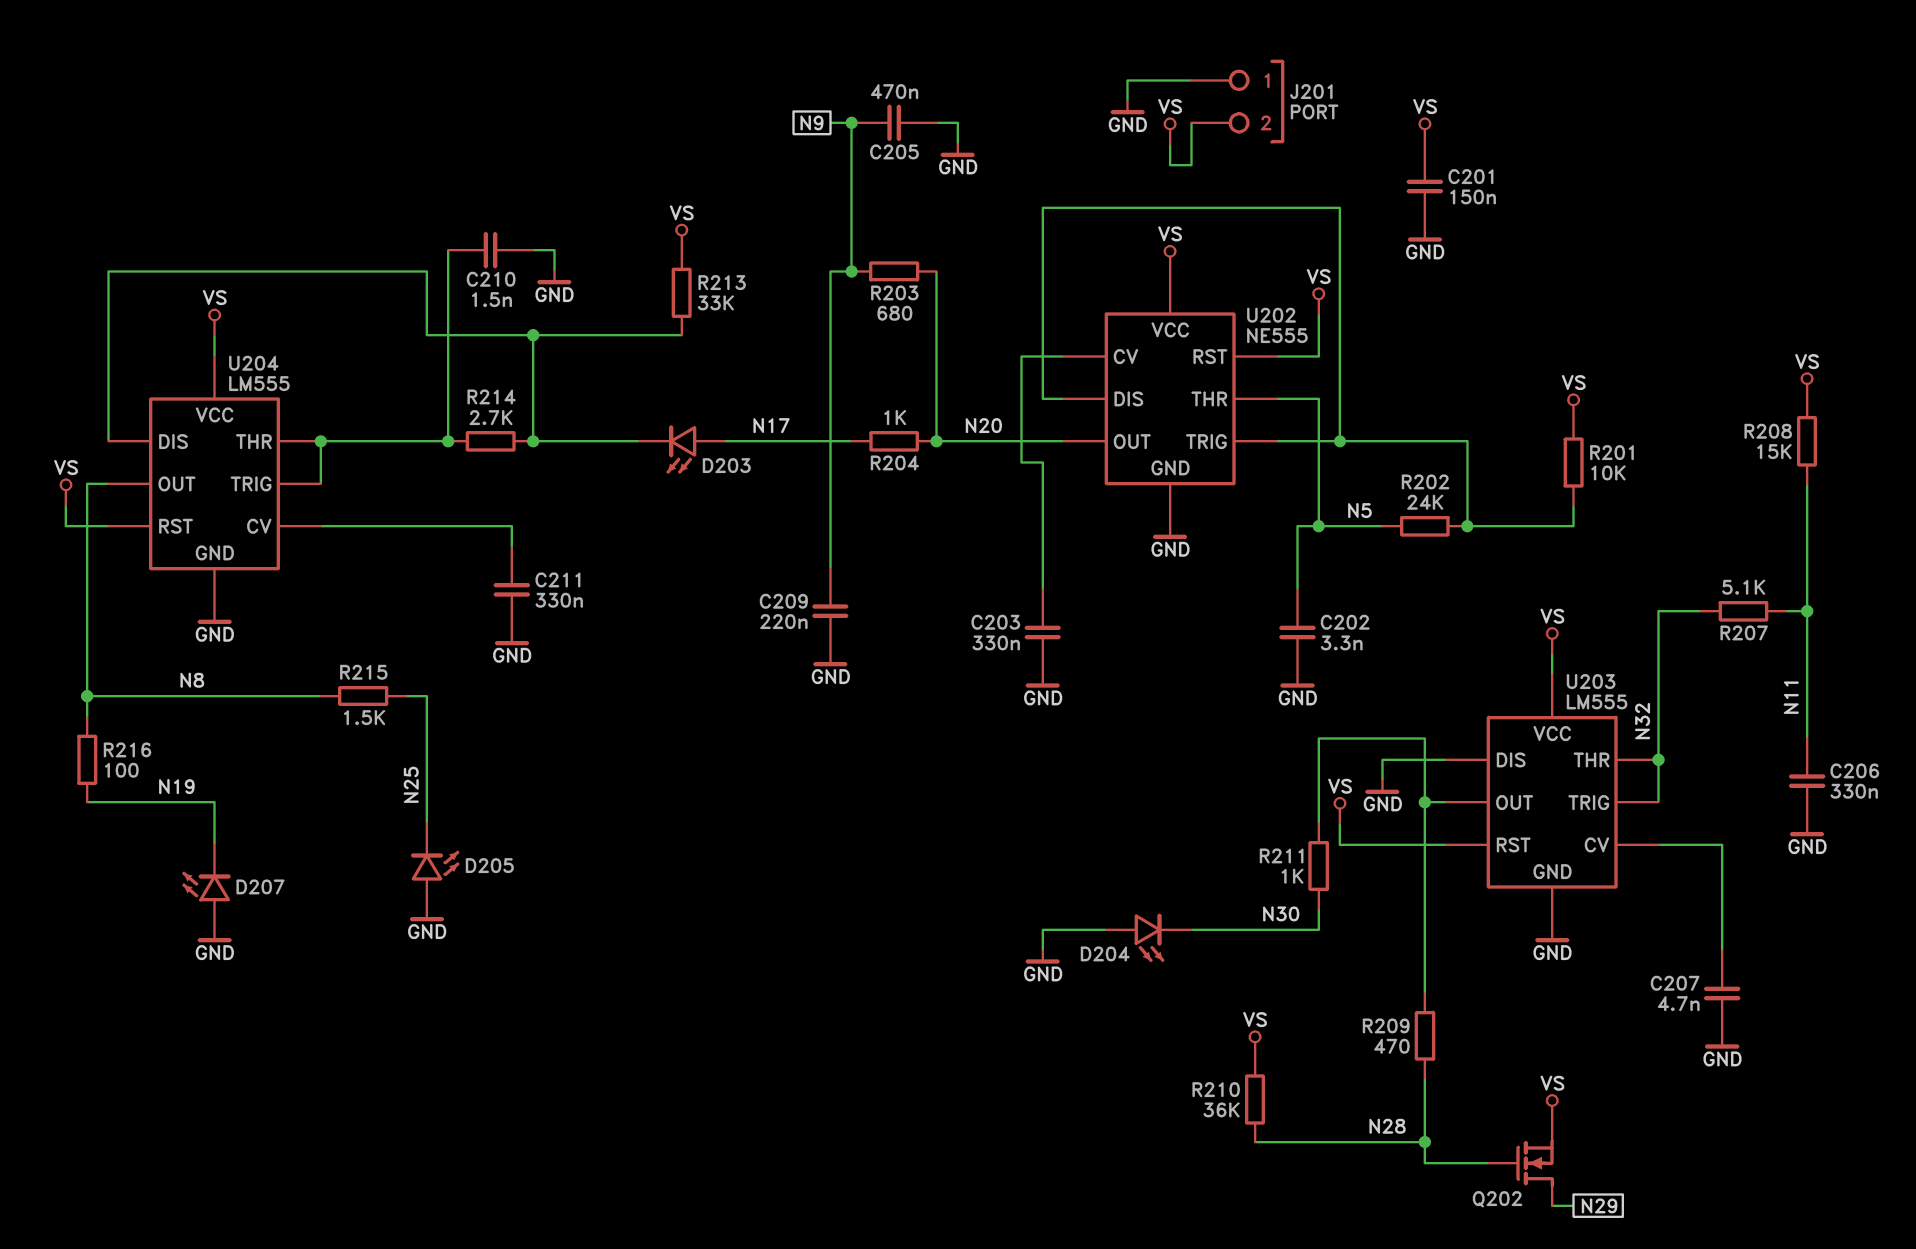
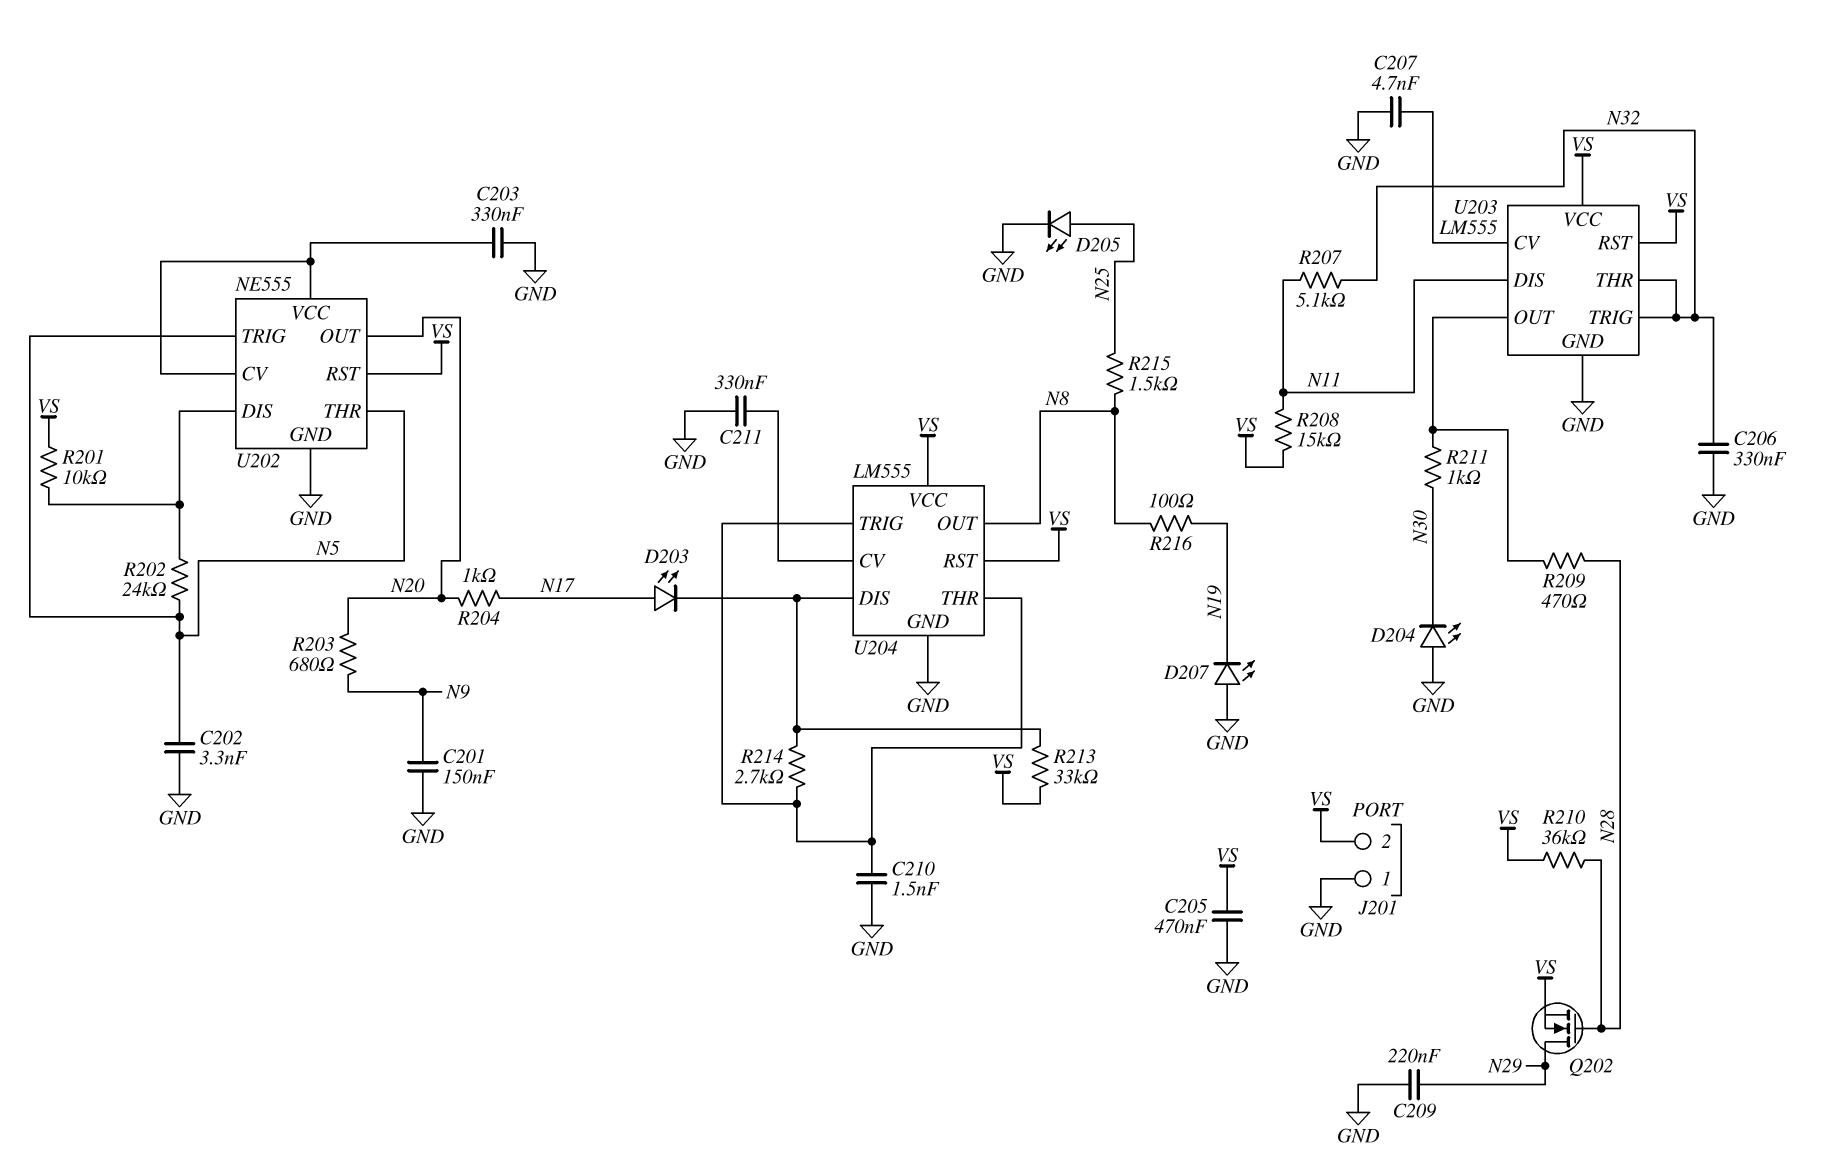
C201: 150nF (GND, VS) -> 150nF (GND, N9)
C205: 470nF (GND, N9) -> 470nF (GND, VS)
C206: 330nF (GND, N11) -> 330nF (GND, N32)
C209: 220nF (GND, N9) -> 220nF (GND, N29)
D205: LED (A GND, K N25) -> LED (A N25, K GND)
U202 pin TRIG: U202/DIS -> N5
U202 pin VCC: VS -> U202/CV
U203 pin DIS: GND -> N11

